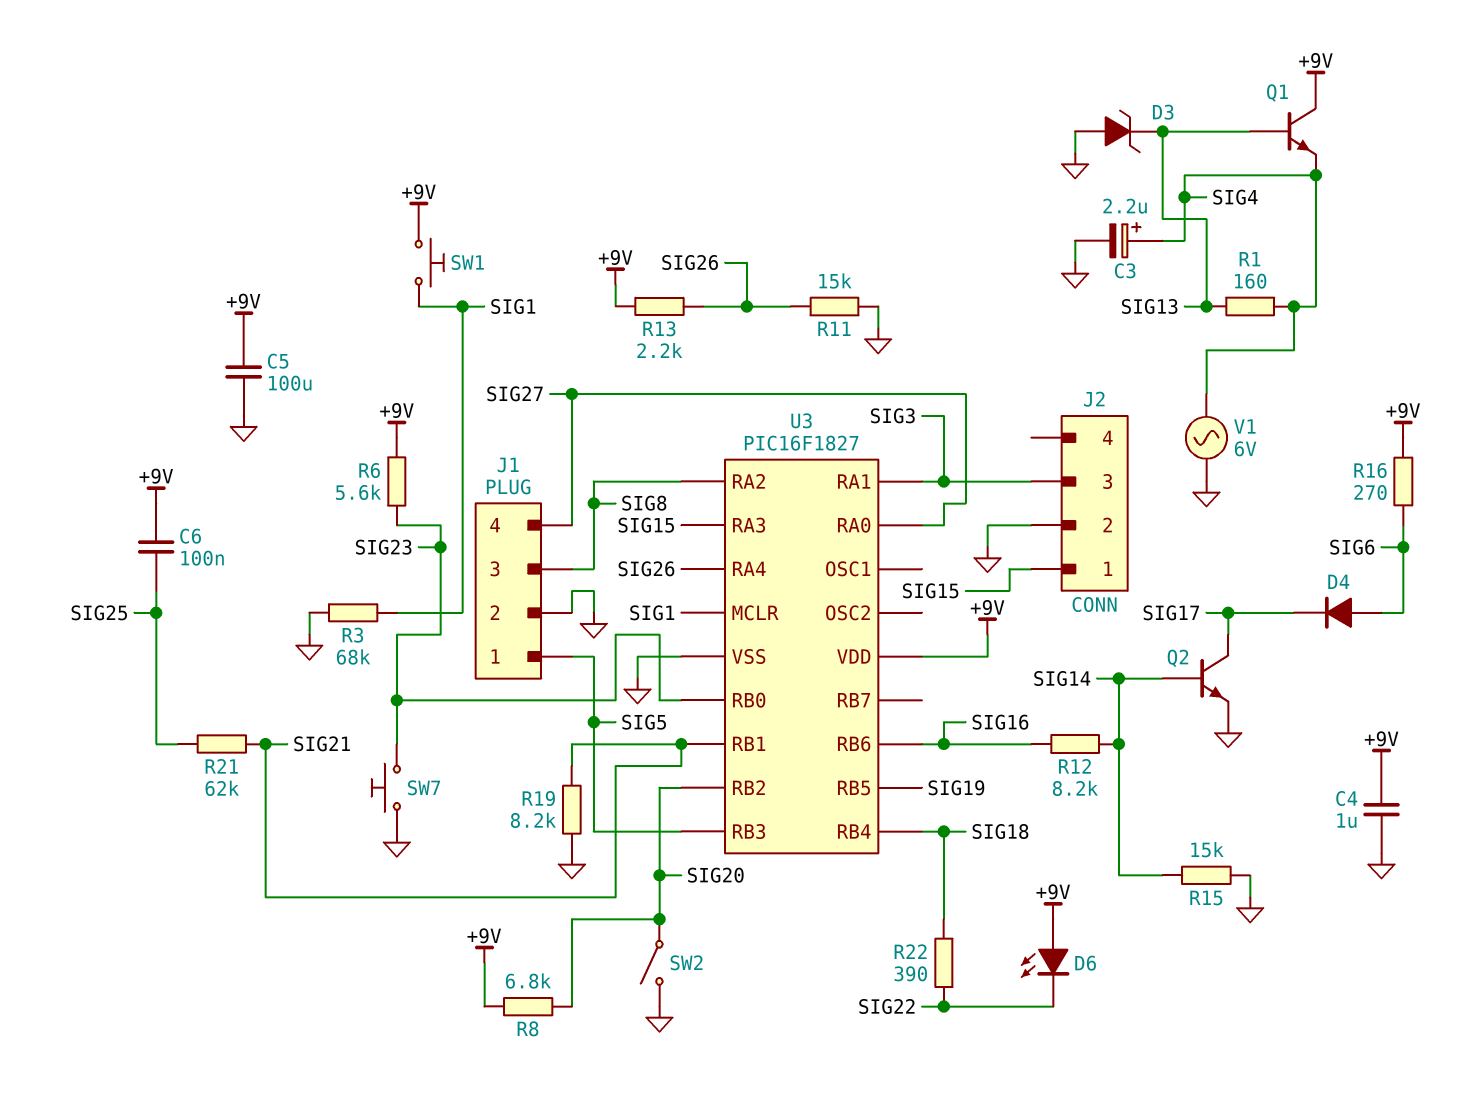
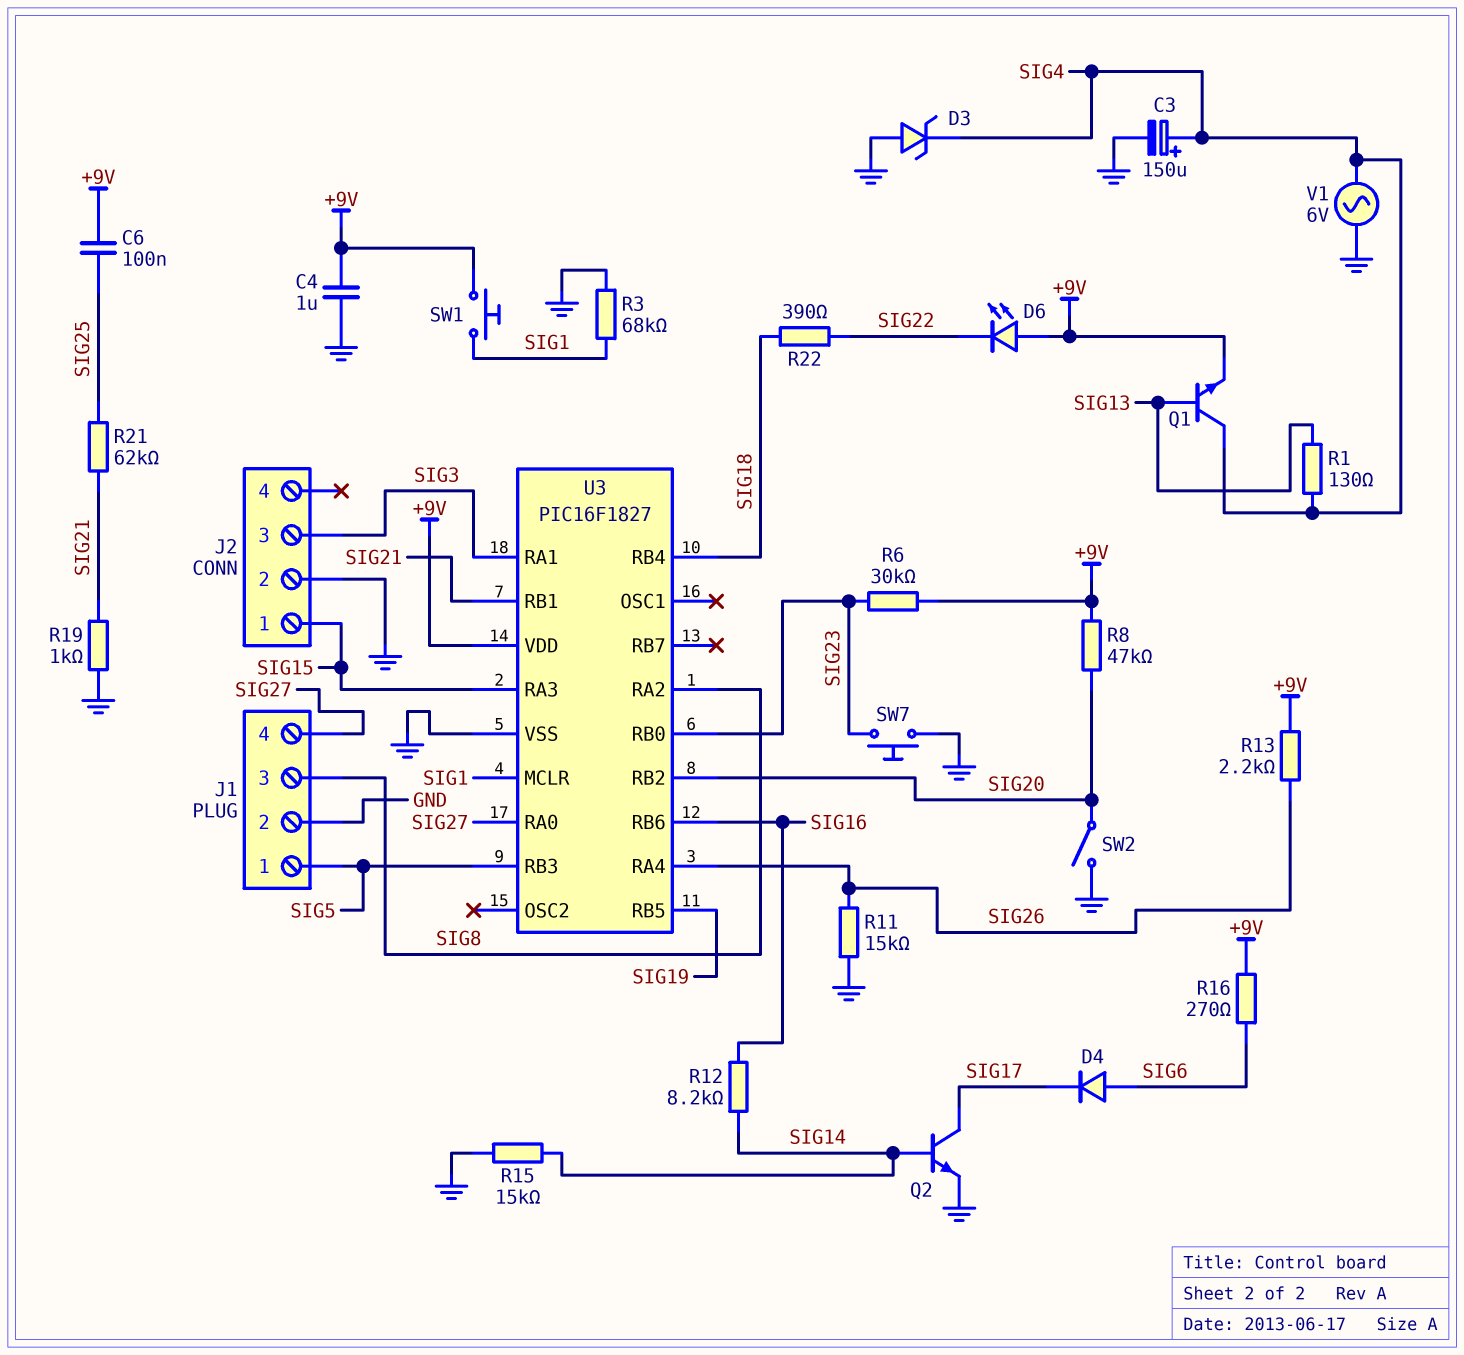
C3: 2.2uF (plus SIG4, minus GND) -> 150uF (plus SIG4, minus GND)
C5: 100uF (+9V, GND) -> none
D3: zener (A GND, K SIG13) -> zener (A GND, K SIG4)
Q1: NPN (B SIG13, C +9V, E SIG4) -> NPN (B SIG13, C SIG4, E +9V)
R1: 160 (SIG4, SIG13) -> 130 (SIG4, SIG13)
R6: 5.6k (+9V, SIG23) -> 30k (+9V, SIG23)
R8: 6.8k (+9V, SIG20) -> 47k (+9V, SIG20)
R19: 8.2k (GND, SIG21) -> 1k (GND, SIG21)

